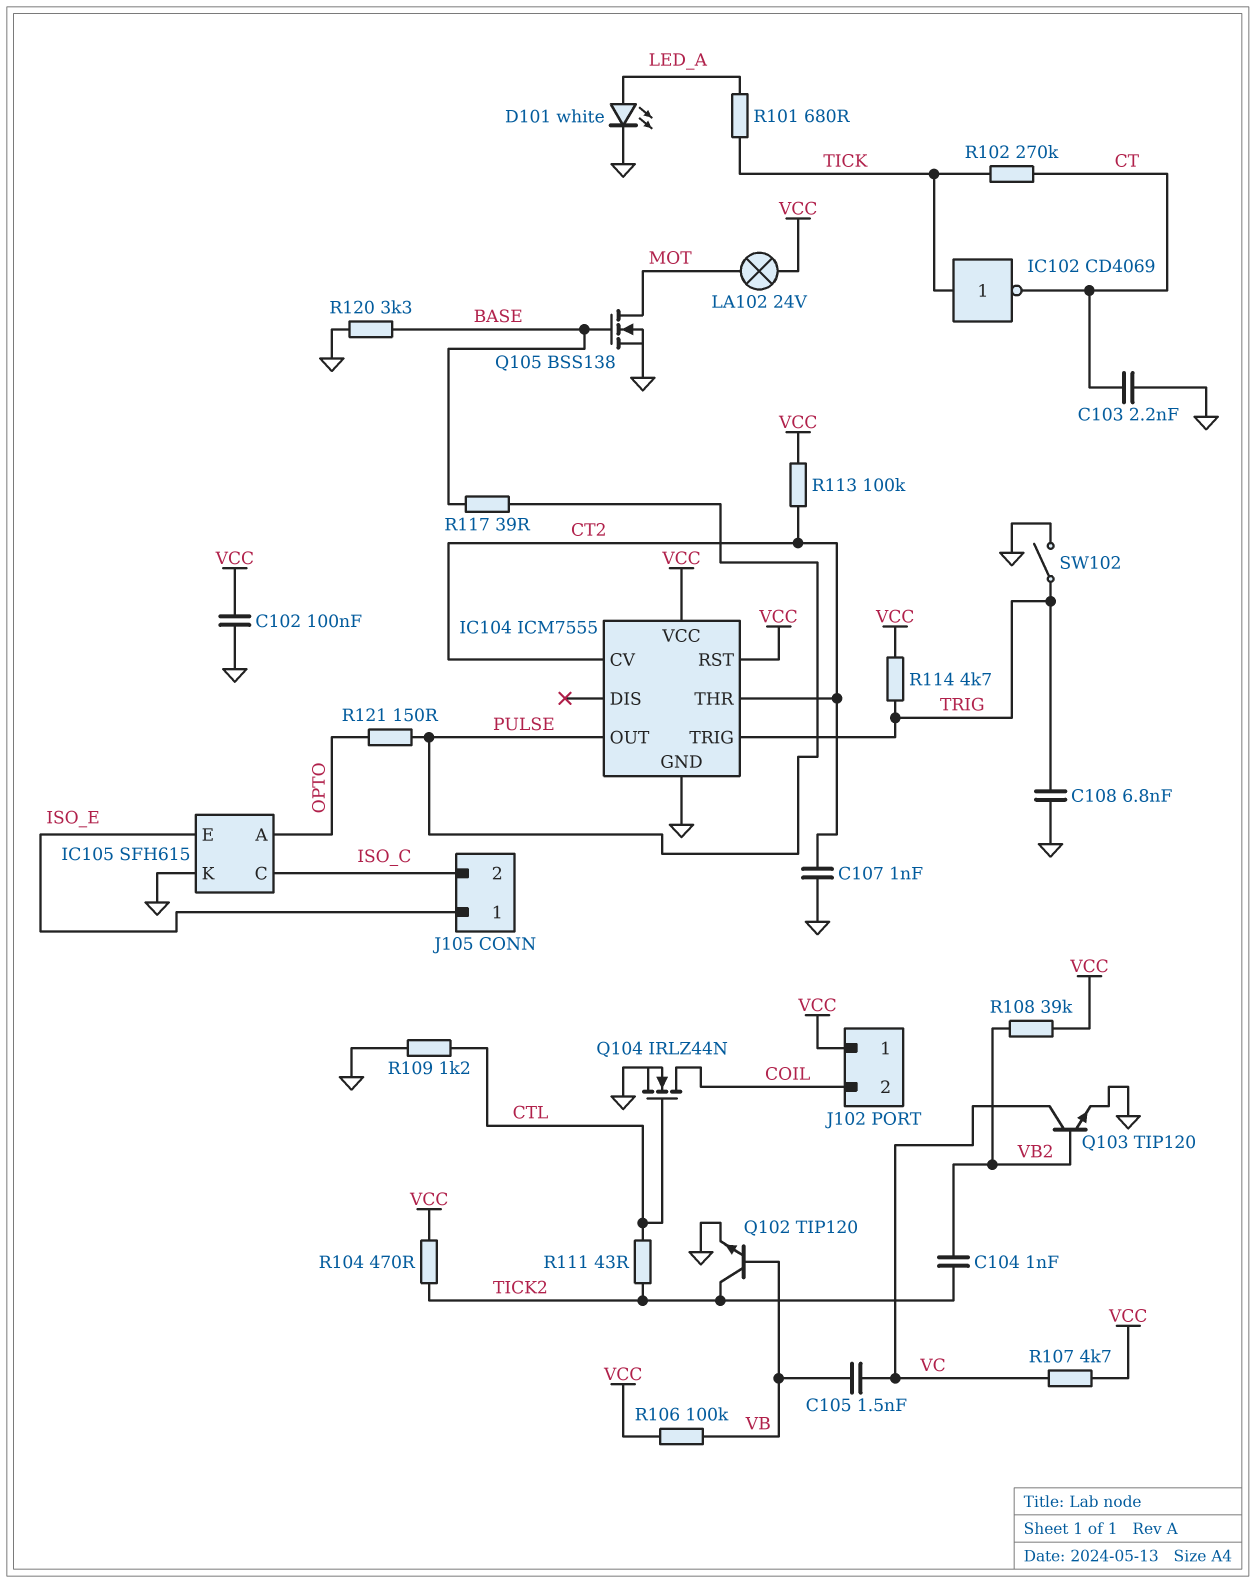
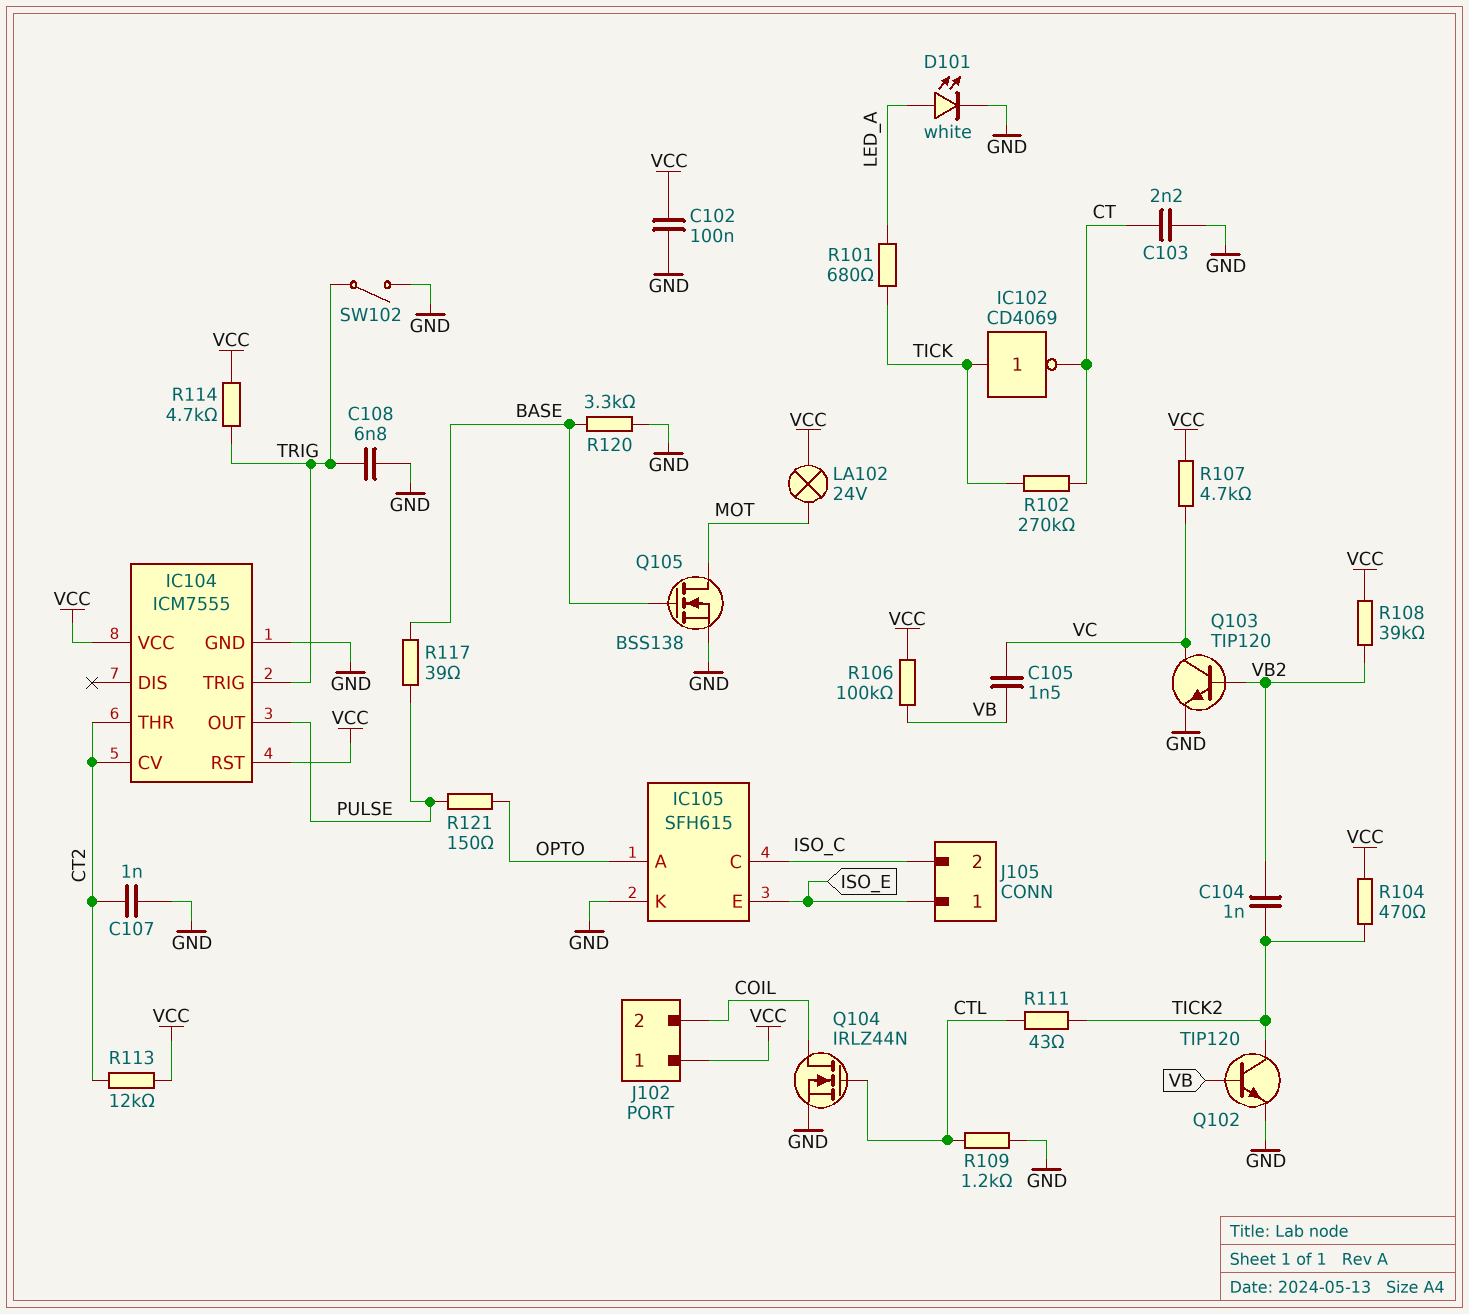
R113: 100k (CT2, VCC) -> 12k (CT2, VCC)

